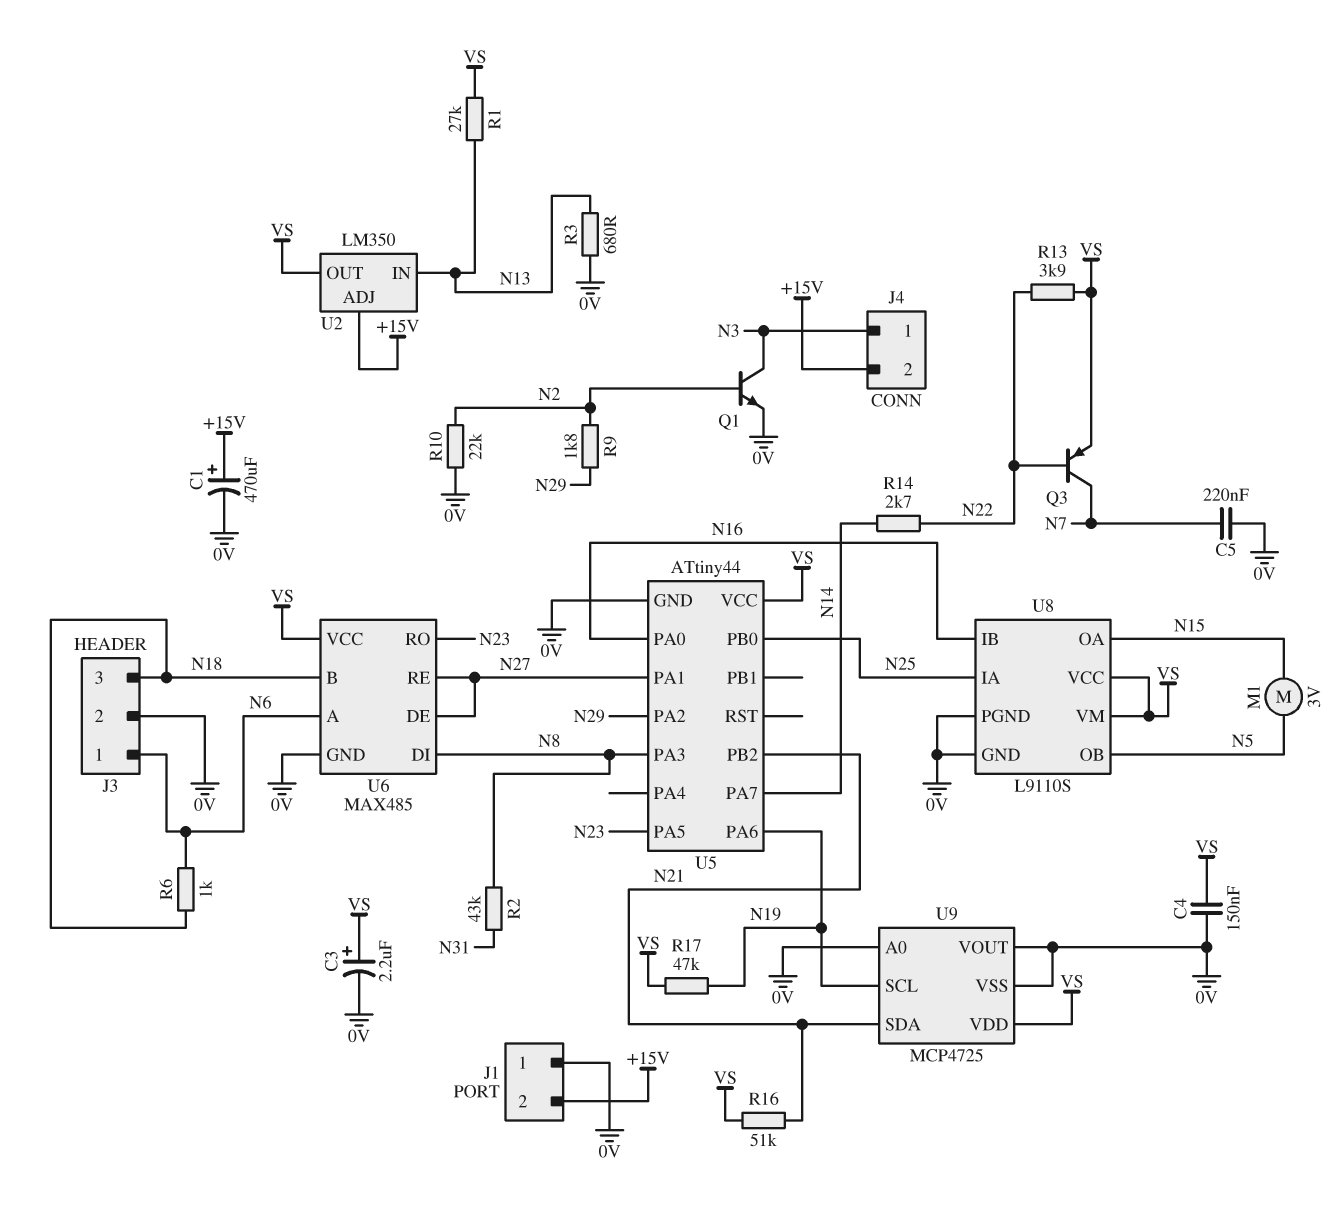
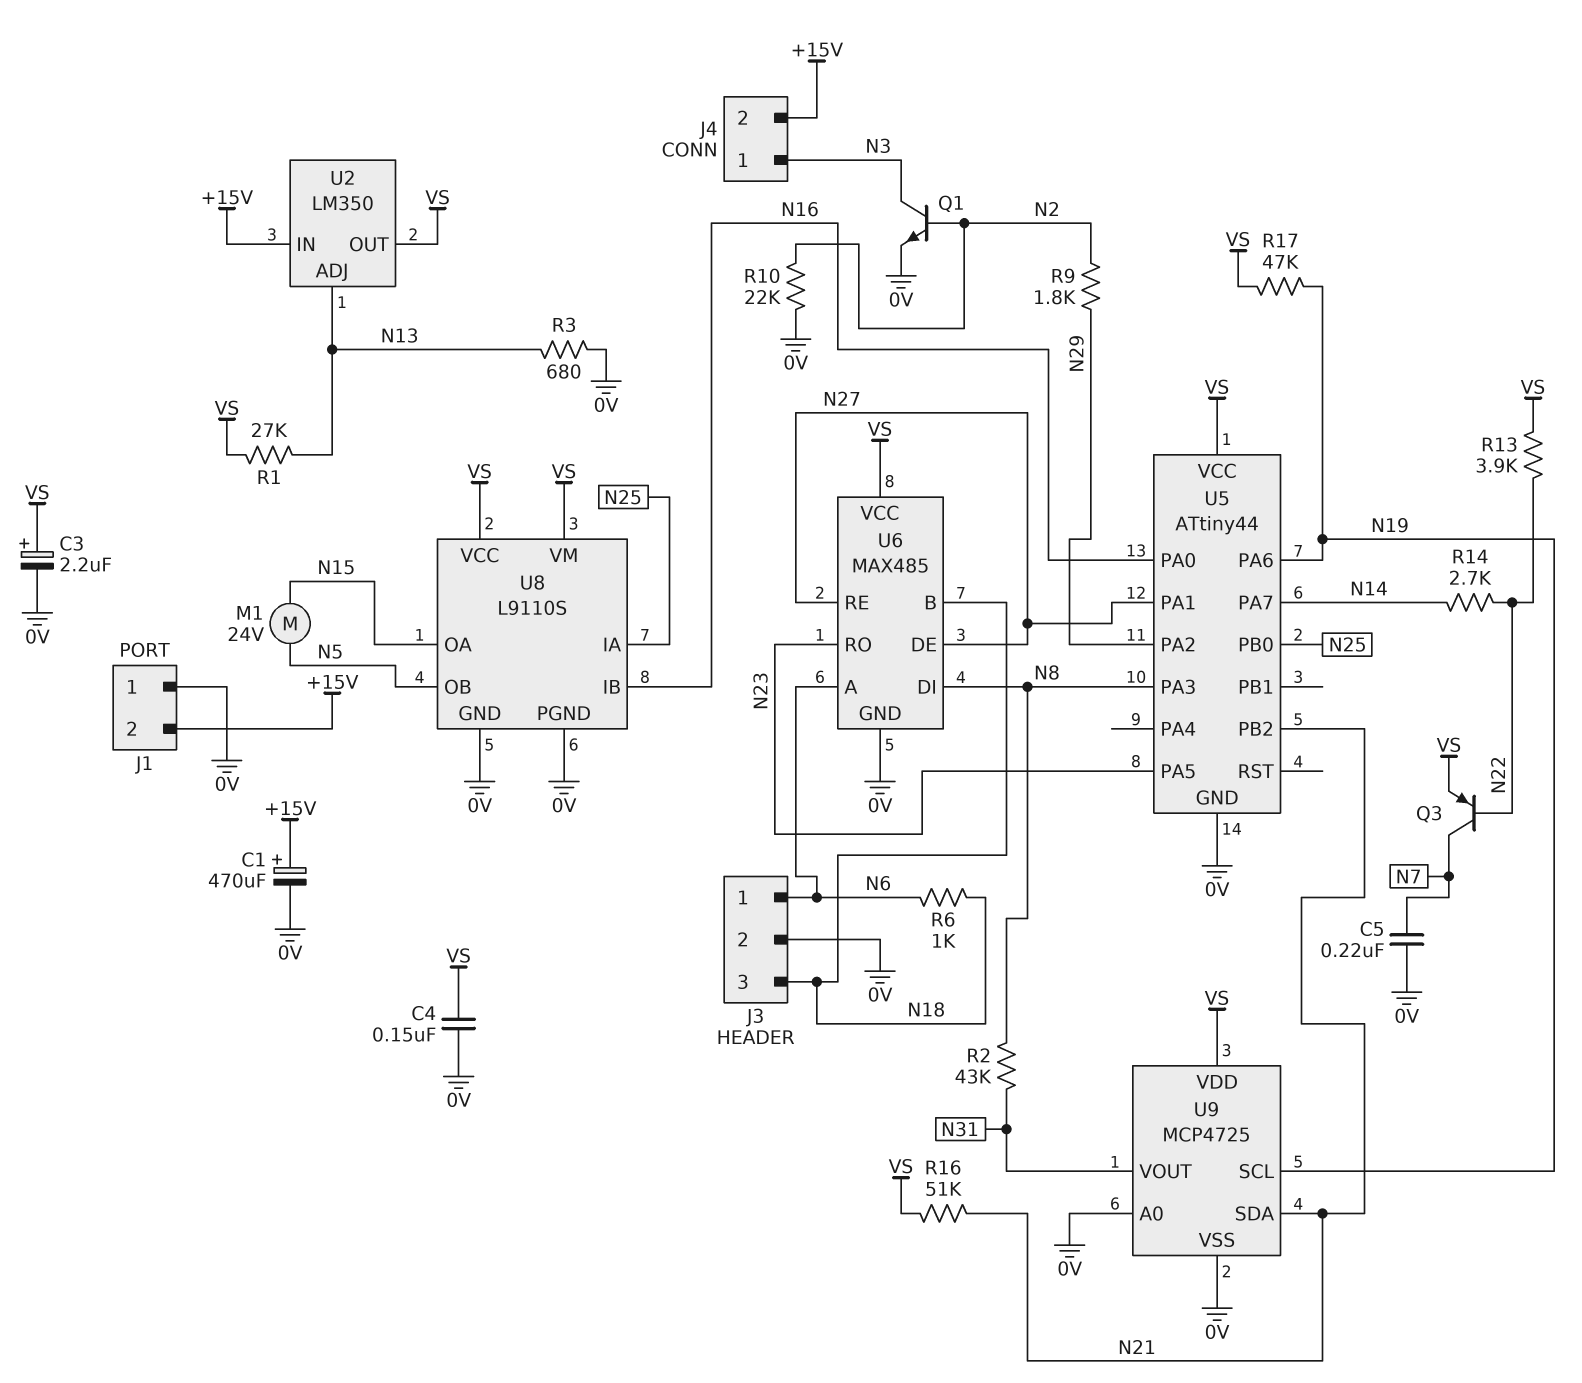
M1: motor 3V (N5, N15) -> motor 24V (N5, N15)
U2 pin ADJ: +15V -> N13
U2 pin IN: N13 -> +15V
U9 pin VOUT: 0V -> N31

